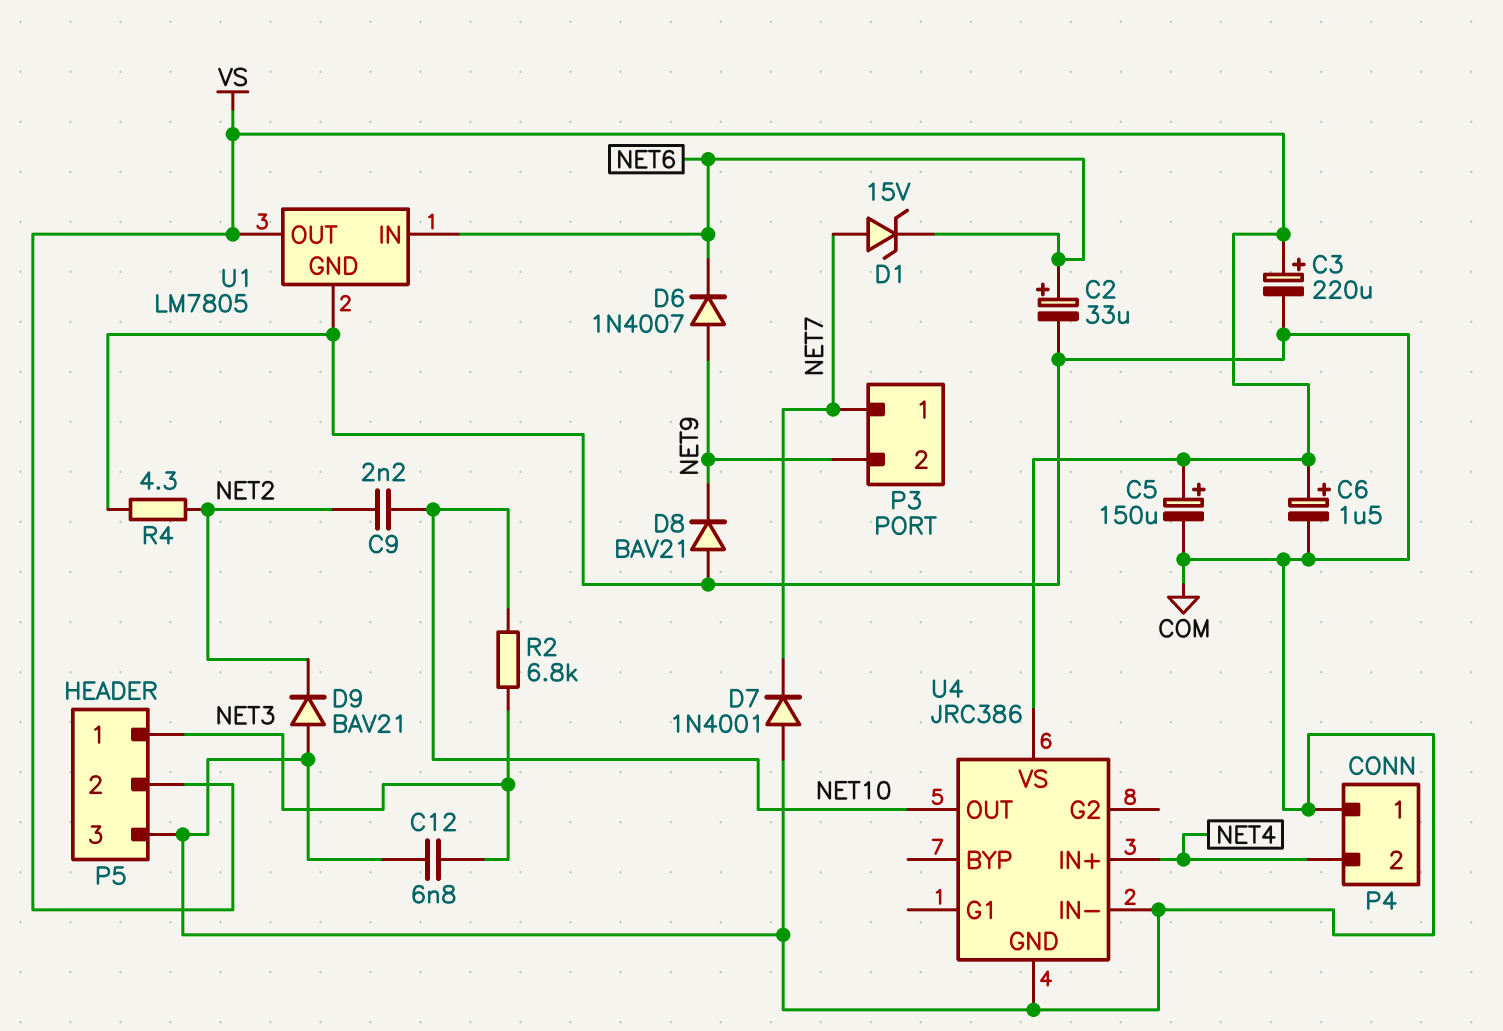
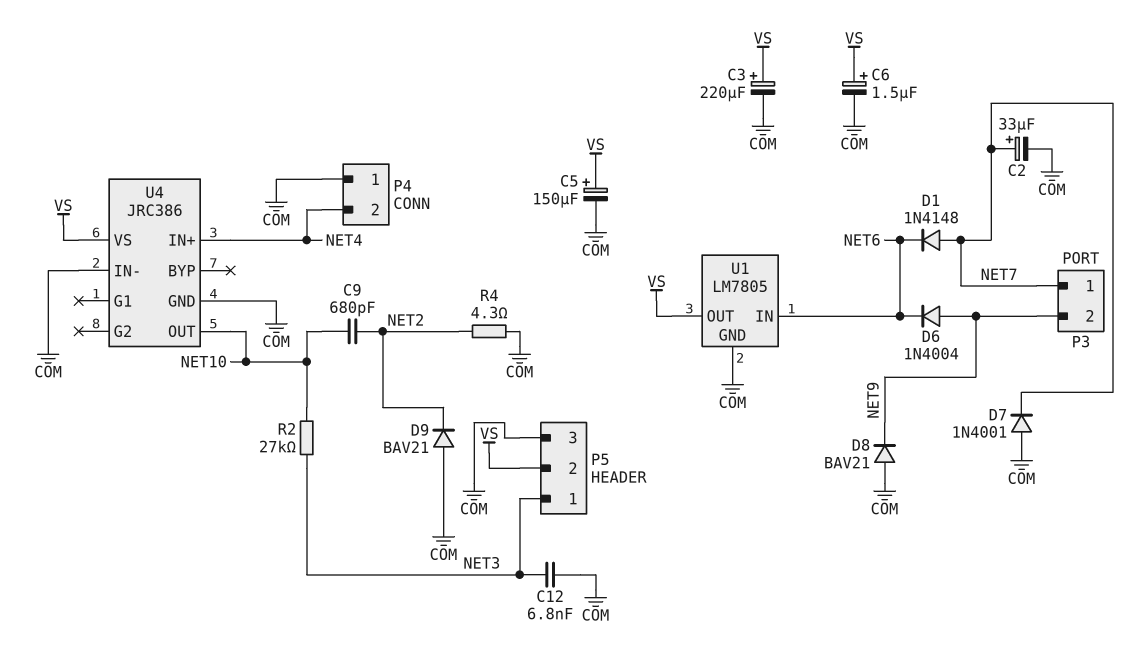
C2: 33uF (plus NET6, minus COM) -> 33uF (plus NET7, minus COM)
C9: 2.2nF (NET2, NET10) -> 680pF (NET2, NET10)
D1: zener 15V (A NET7, K NET6) -> diode 1N4148 (A NET7, K NET6)
D6: diode 1N4007 (A NET9, K NET6) -> diode 1N4004 (A NET9, K NET6)
R2: 6.8k (NET3, NET10) -> 27k (NET3, NET10)

